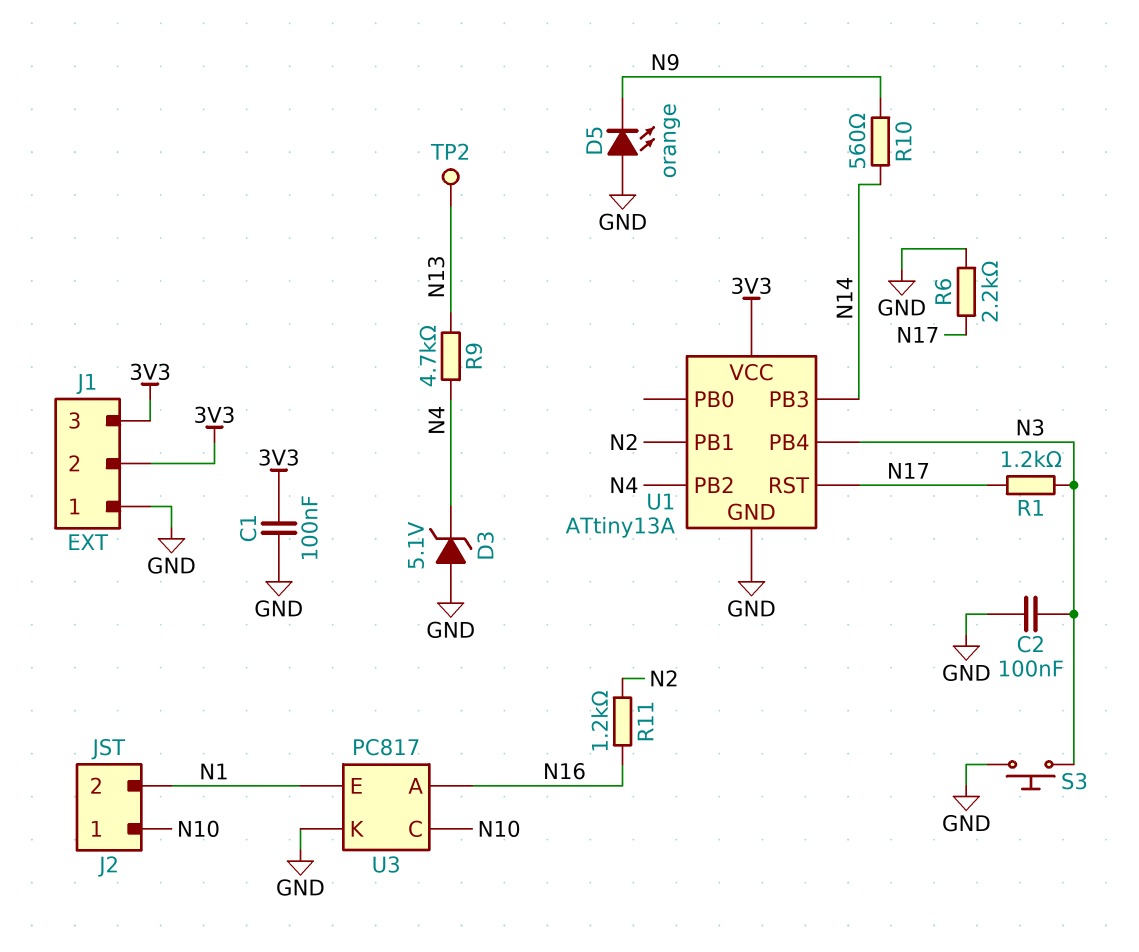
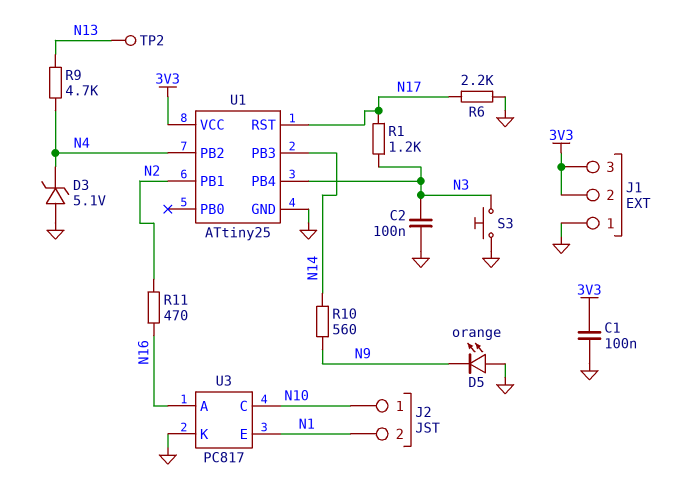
R11: 1.2k (N2, N16) -> 470 (N2, N16)
U1: ATtiny13A -> ATtiny25

